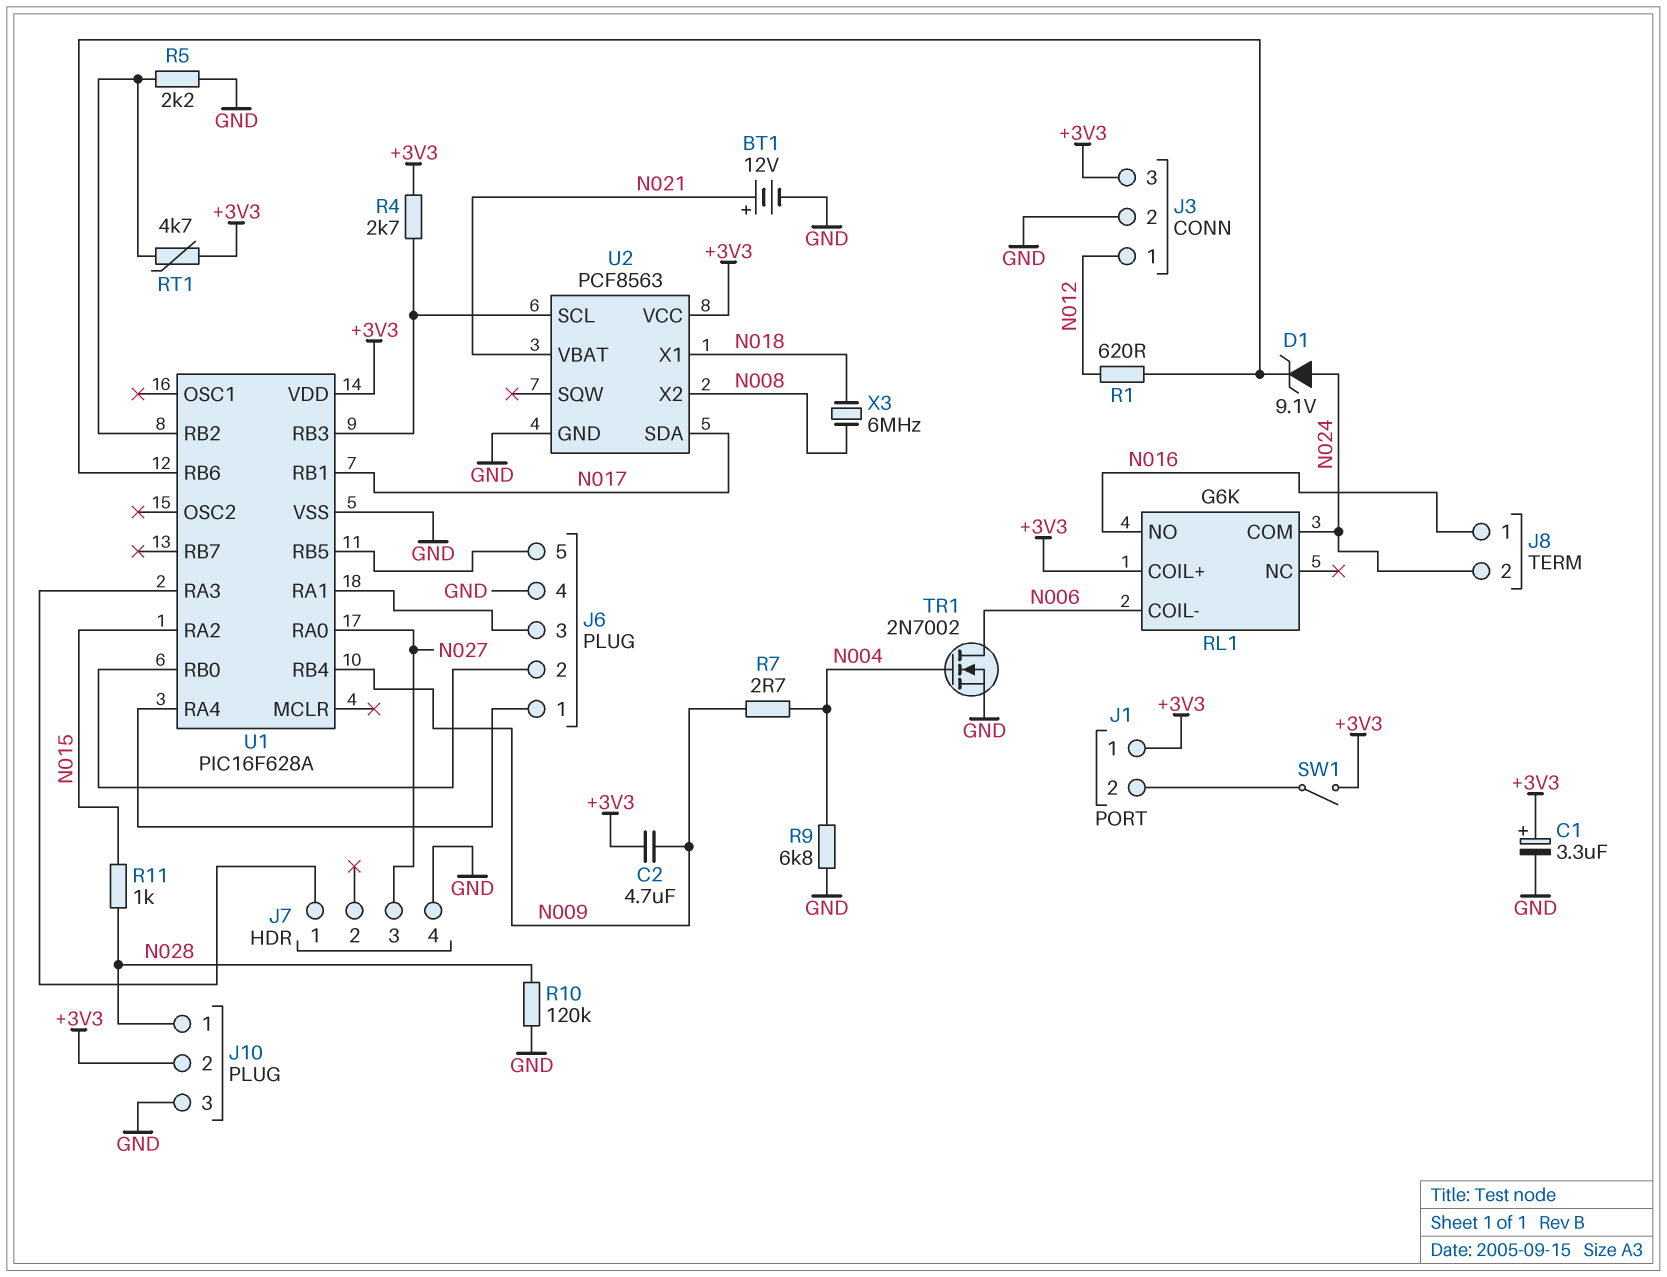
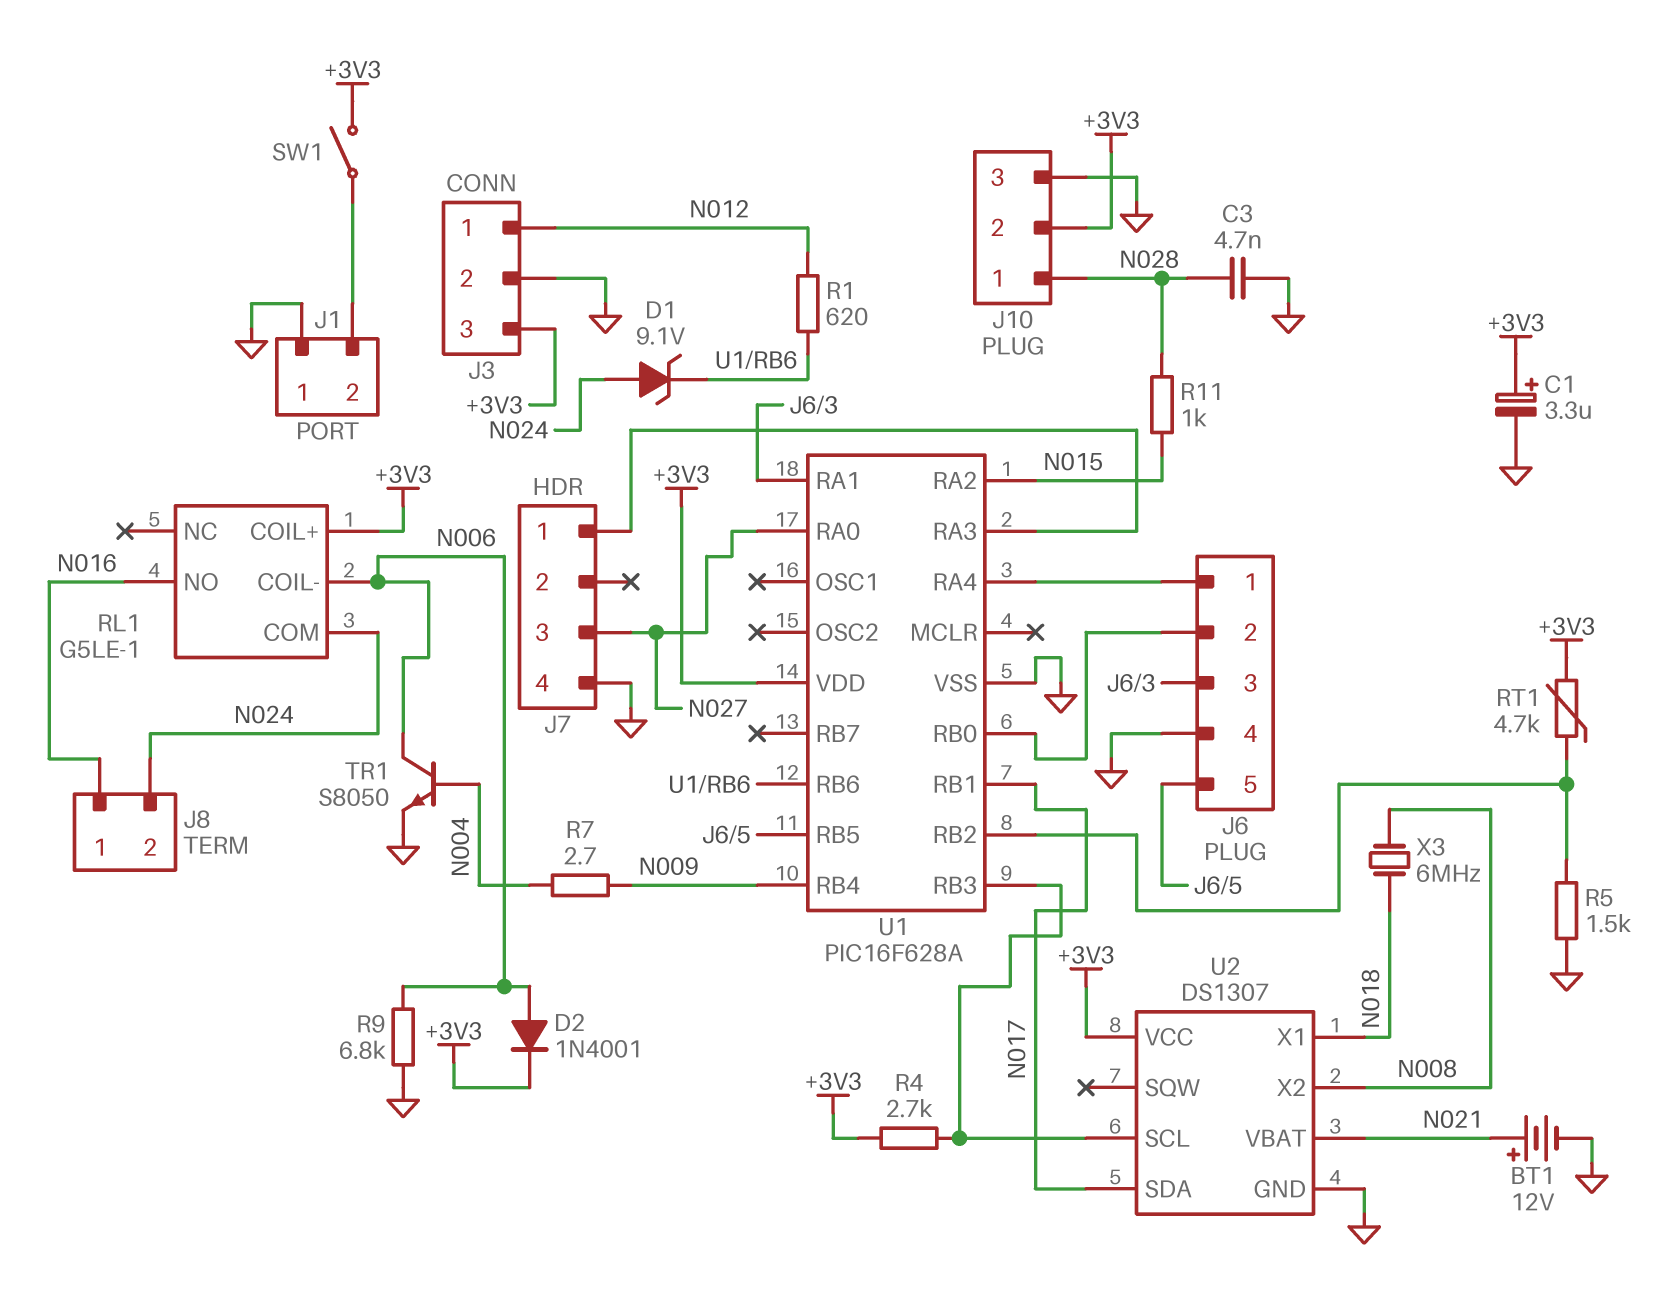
C2: 4.7uF (+3V3, N009) -> none
C3: none -> 4.7nF (GND, N028)
D2: none -> diode 1N4001 (A N006, K +3V3)
J1 pin 1: +3V3 -> GND
R5: 2.2k (GND, U1/RB2) -> 1.5k (GND, U1/RB2)
R9: 6.8k (GND, N004) -> 6.8k (GND, N006)
R10: 120k (GND, N028) -> none
RL1: G6K -> G5LE-1
TR1: NMOS 2N7002 (G N004, D N006, S GND) -> NPN S8050 (B N004, C N006, E GND)
U2: PCF8563 -> DS1307

